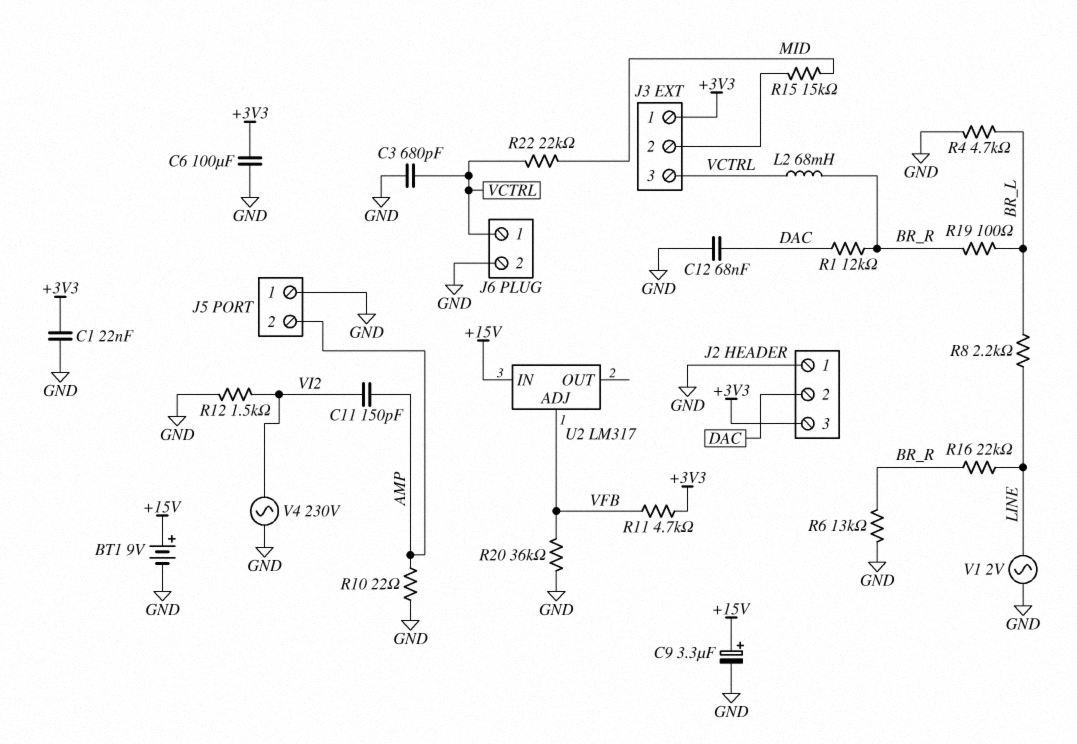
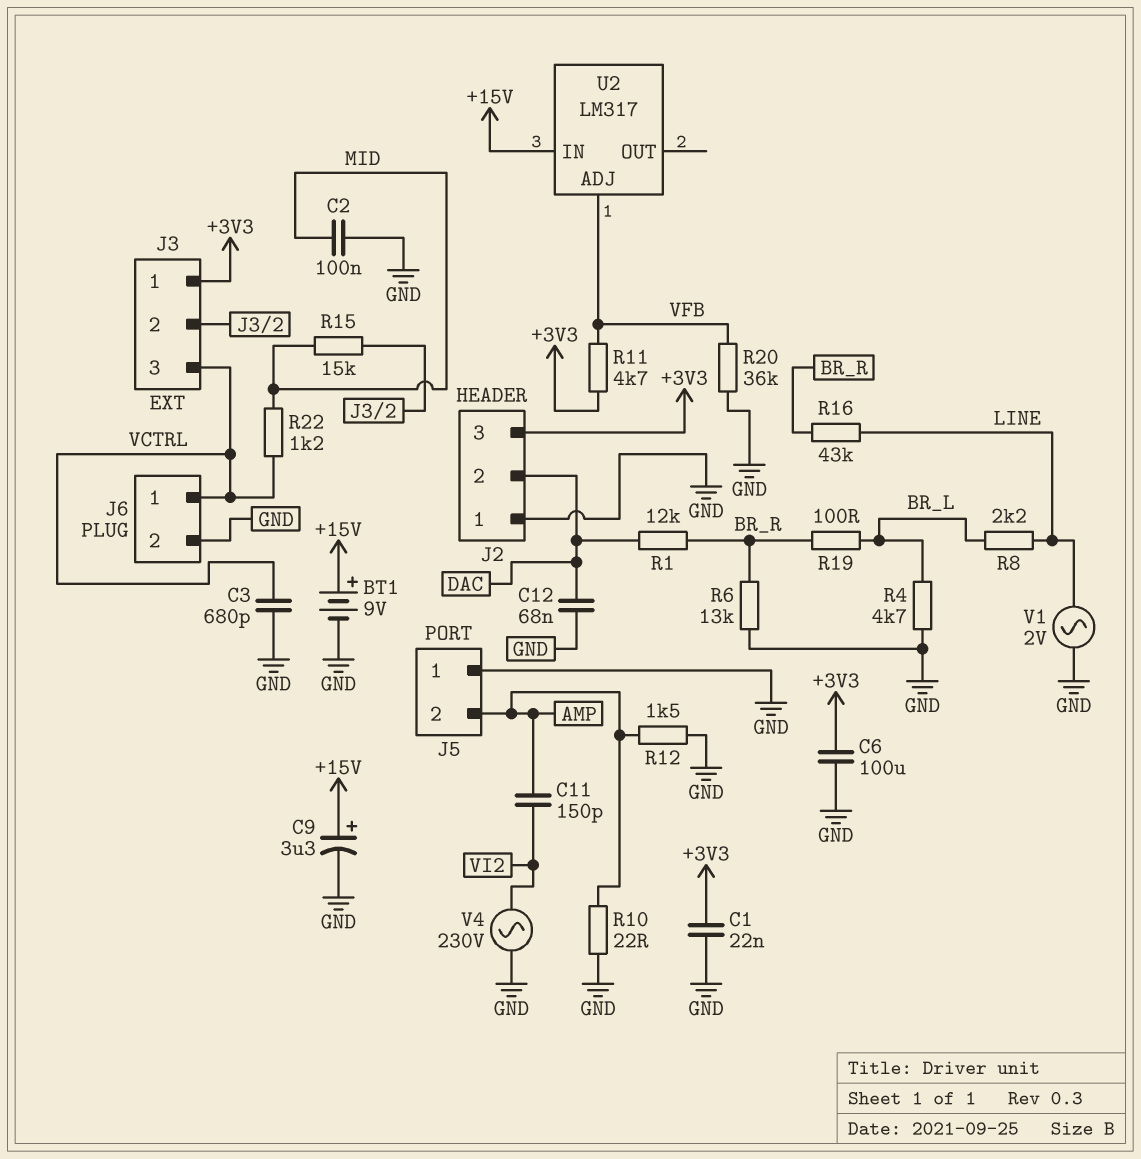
C2: none -> 100nF (GND, MID)
L2: 68mH (BR_R, VCTRL) -> none
R12: 1.5k (GND, VI2) -> 1.5k (AMP, GND)
R16: 22k (BR_R, LINE) -> 43k (BR_R, LINE)
R22: 22k (MID, VCTRL) -> 1.2k (MID, VCTRL)

